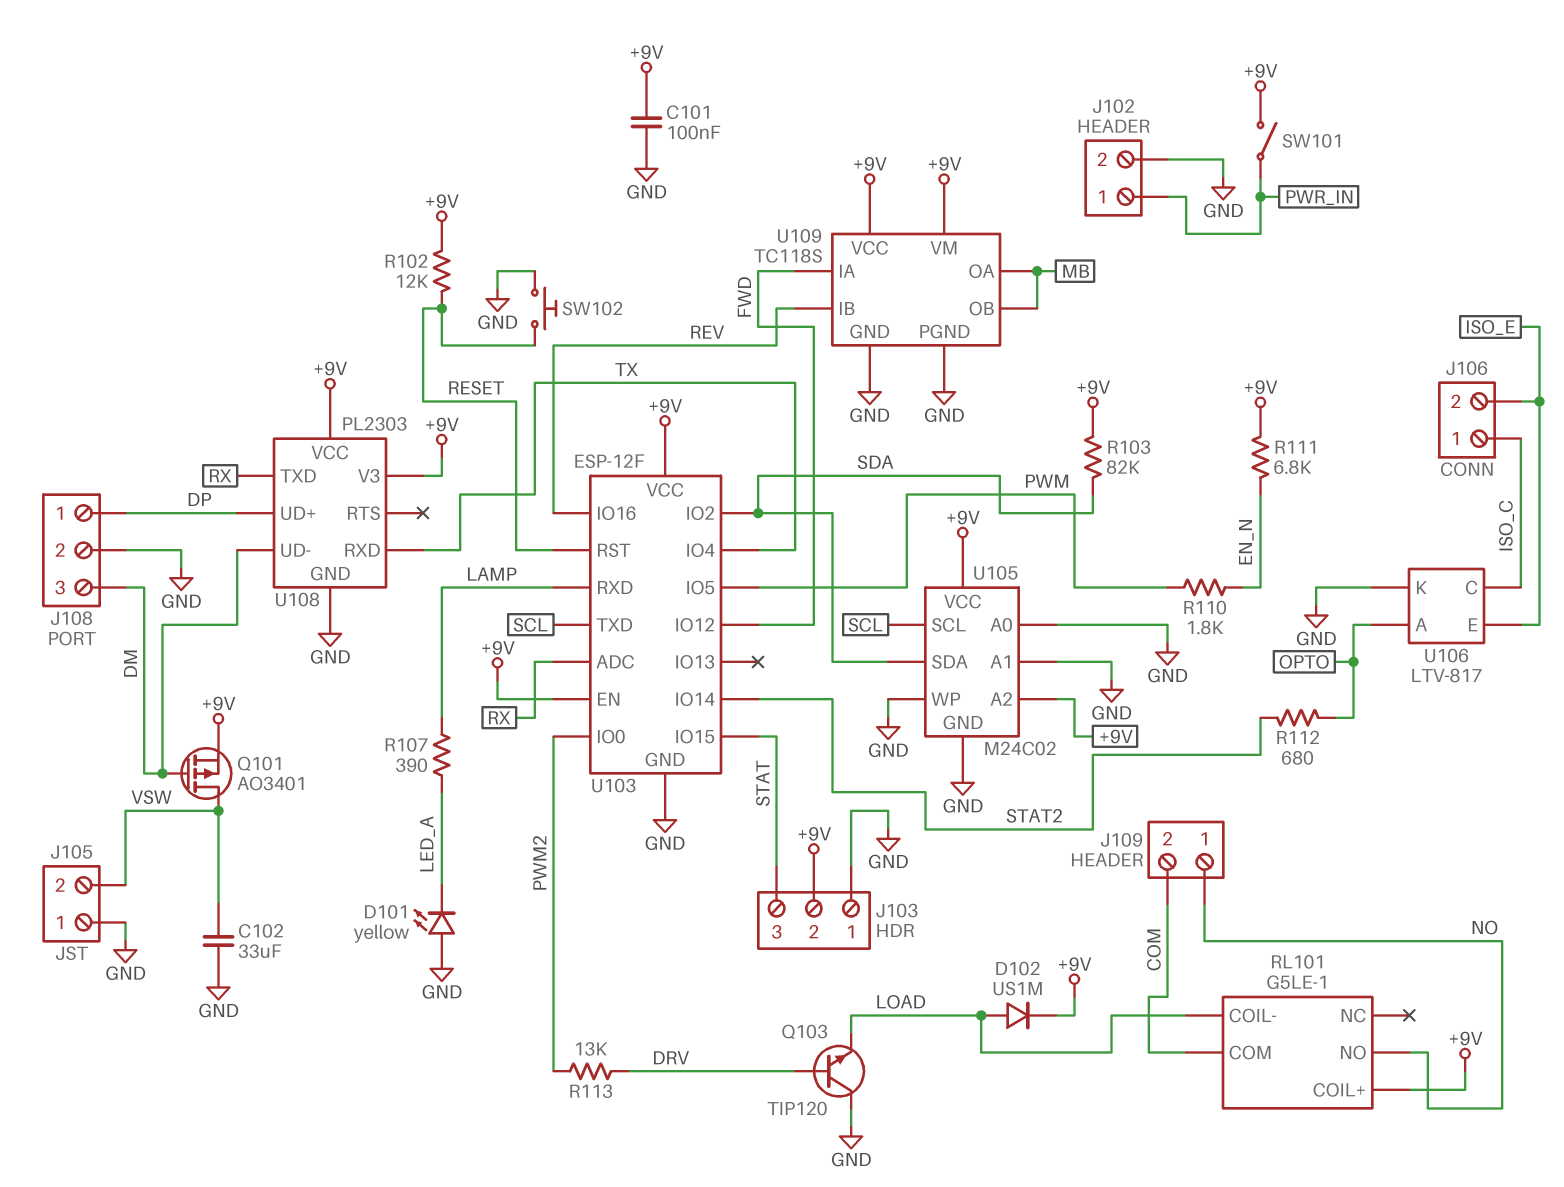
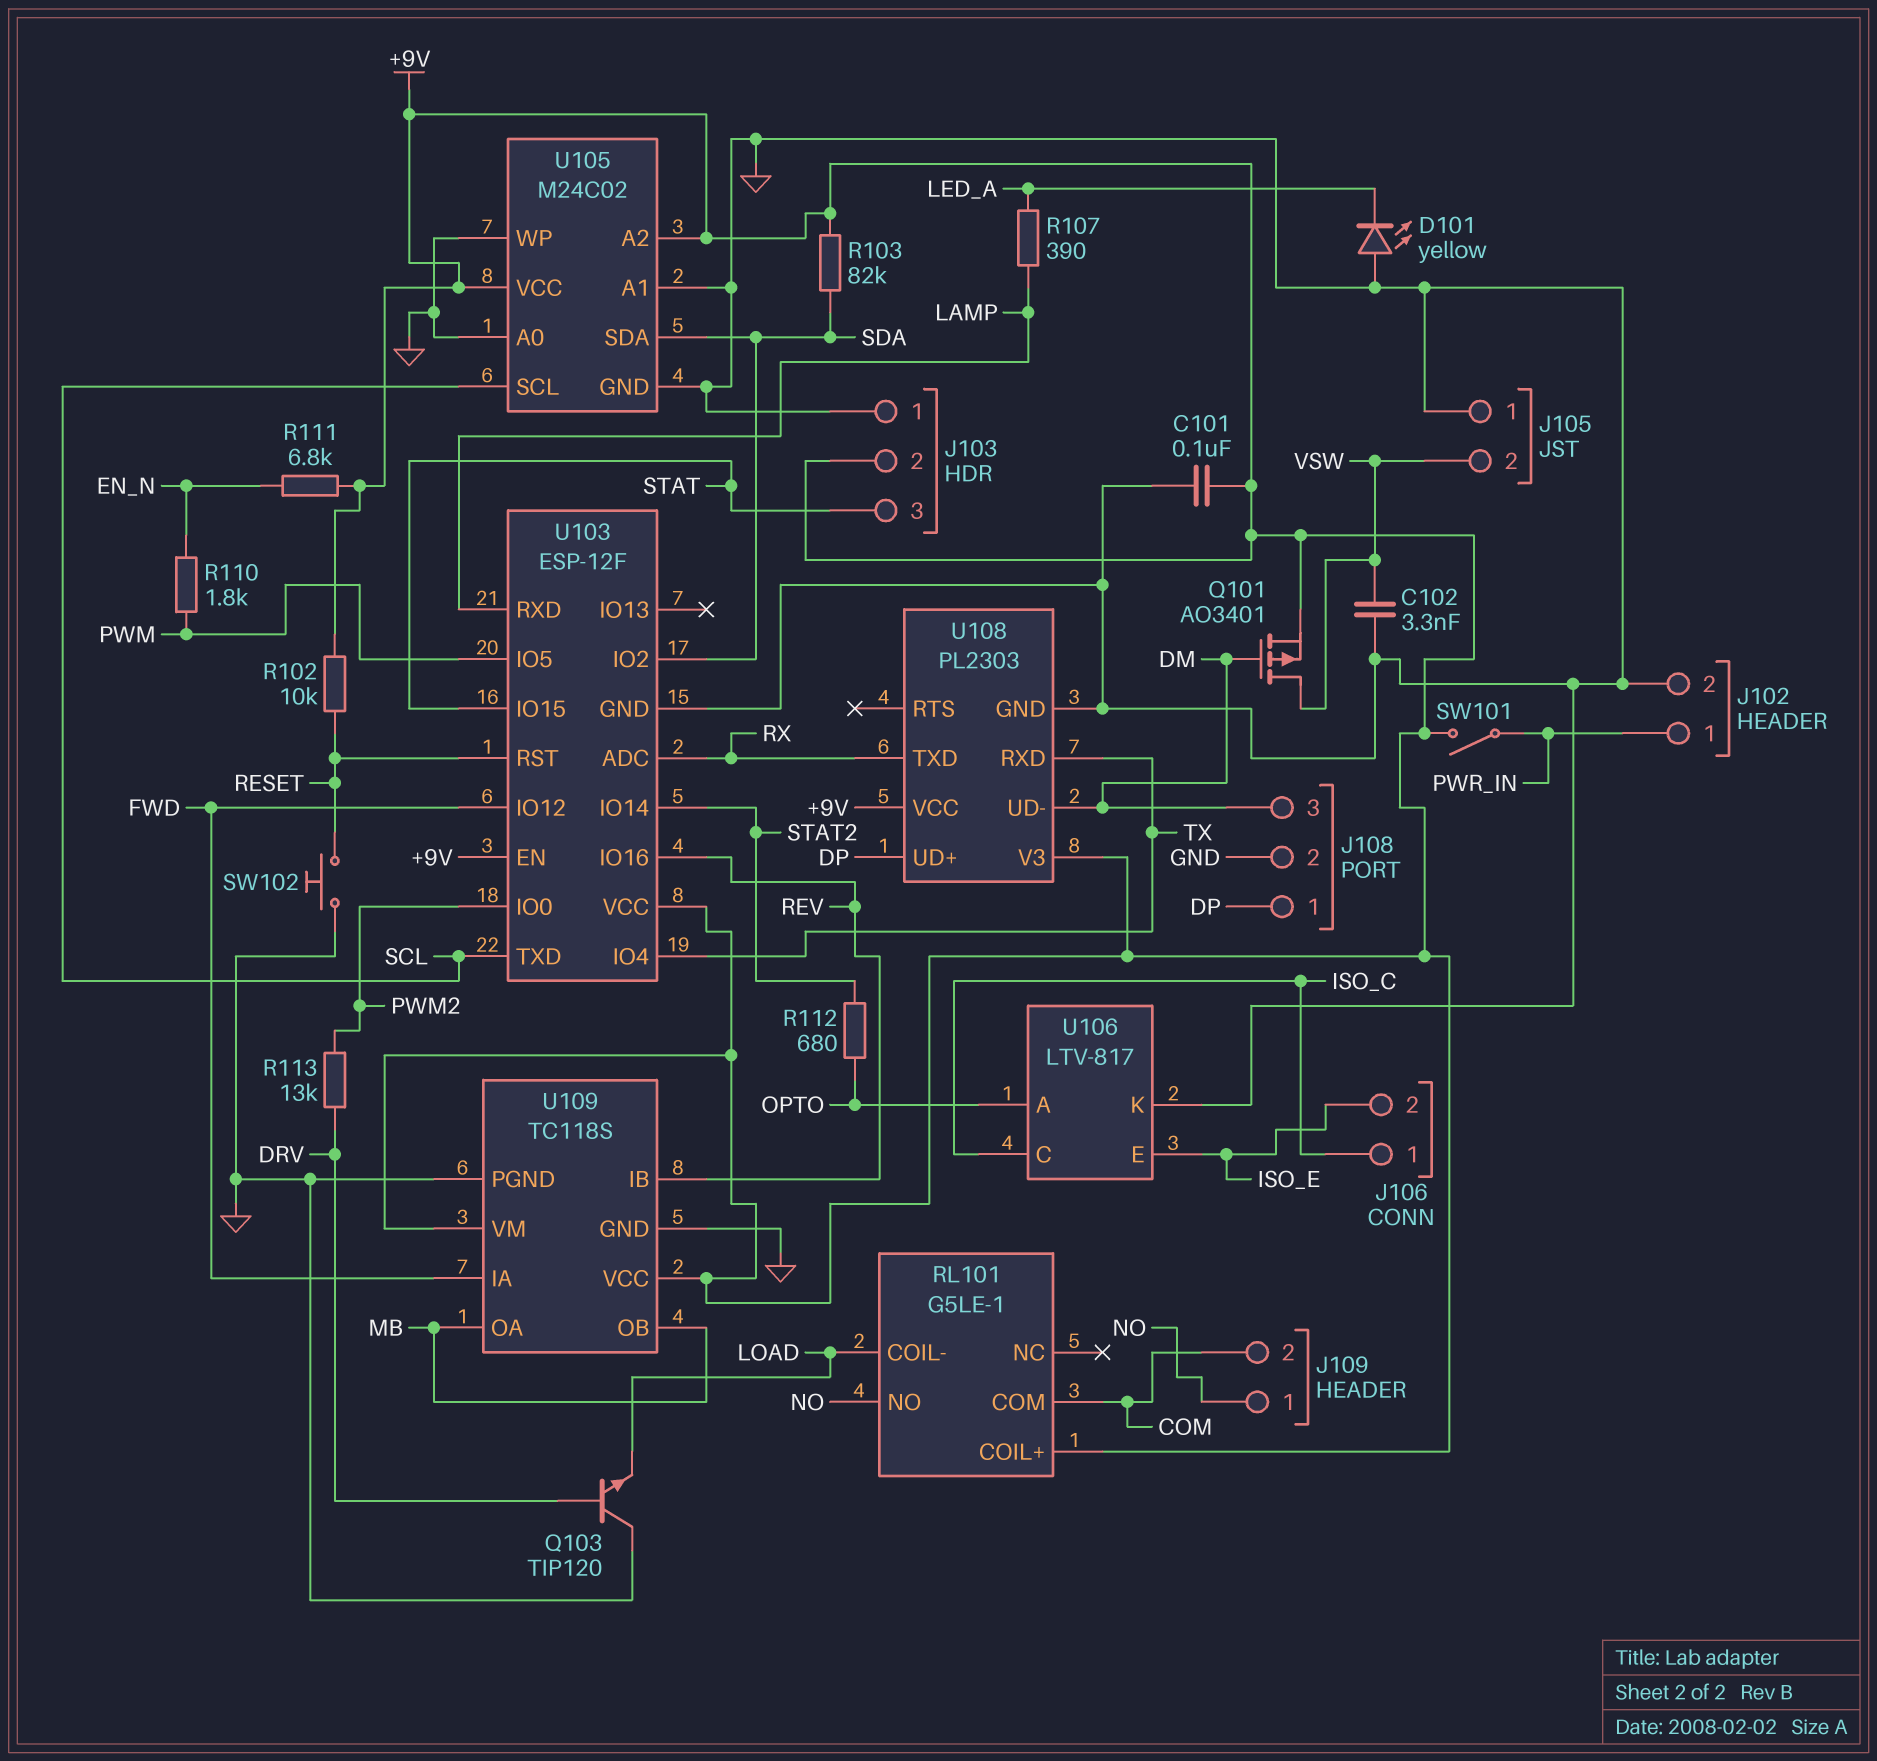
C102: 33uF (GND, VSW) -> 3.3nF (GND, VSW)
D102: diode US1M (A LOAD, K +9V) -> none
R102: 12k (+9V, RESET) -> 10k (+9V, RESET)

